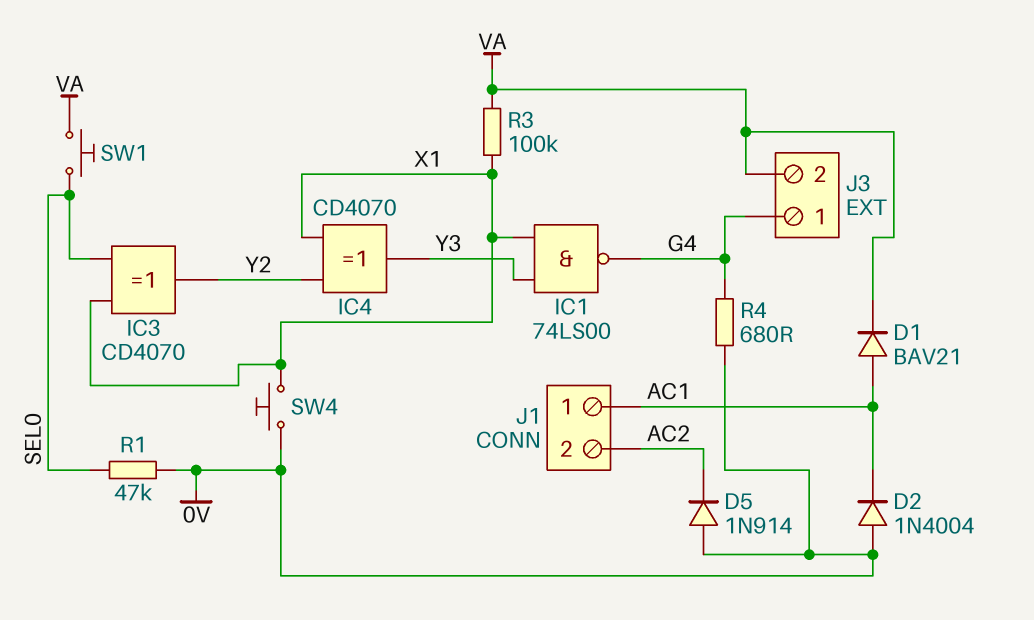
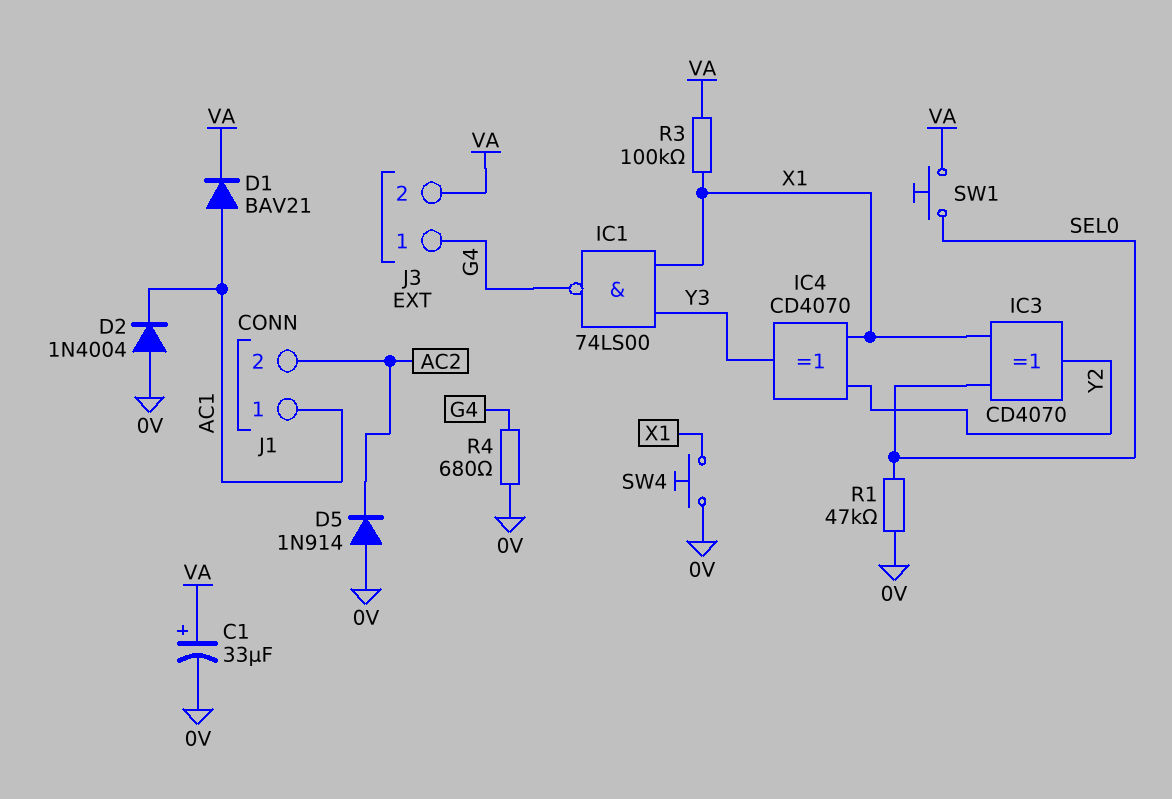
C1: none -> 33uF (plus VA, minus 0V)

